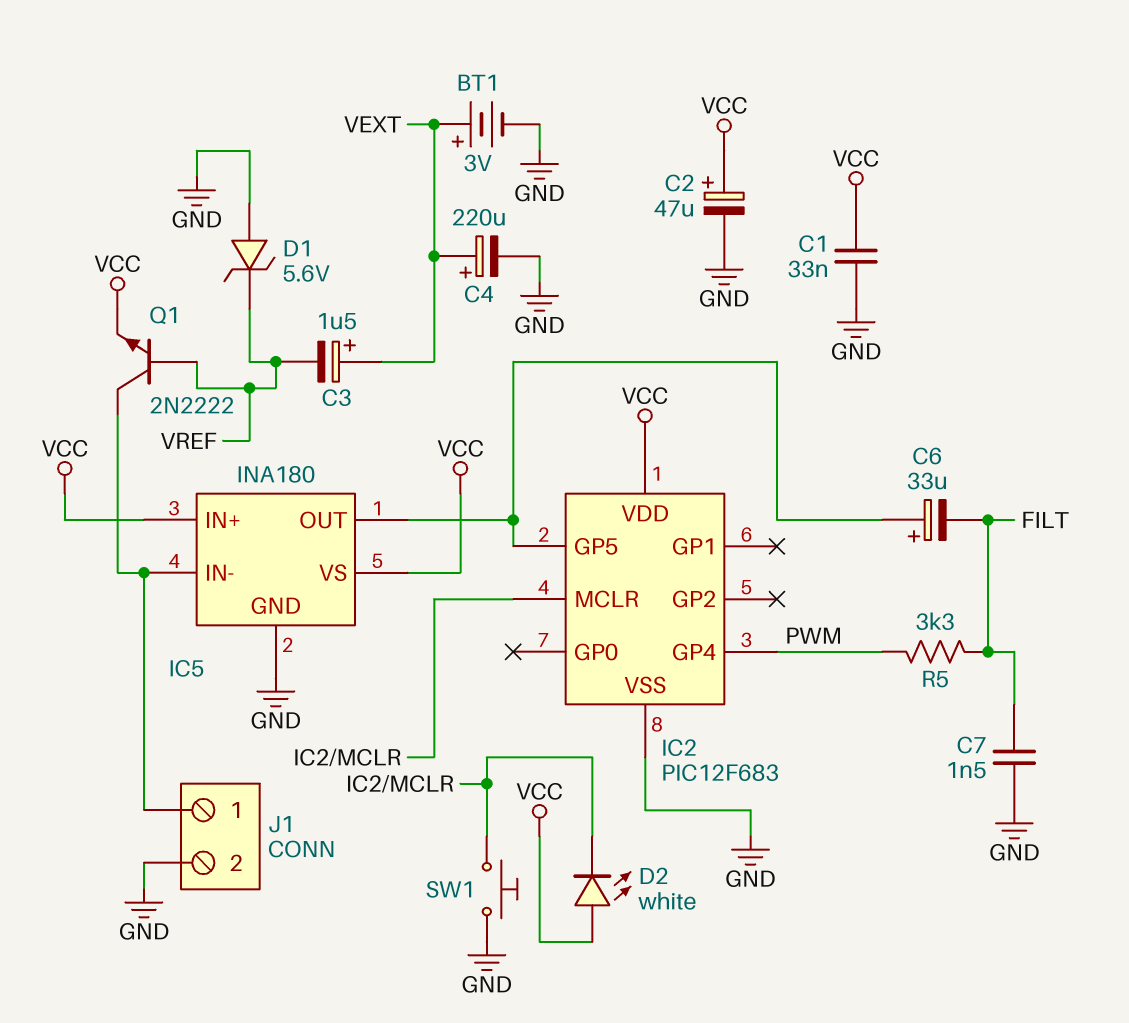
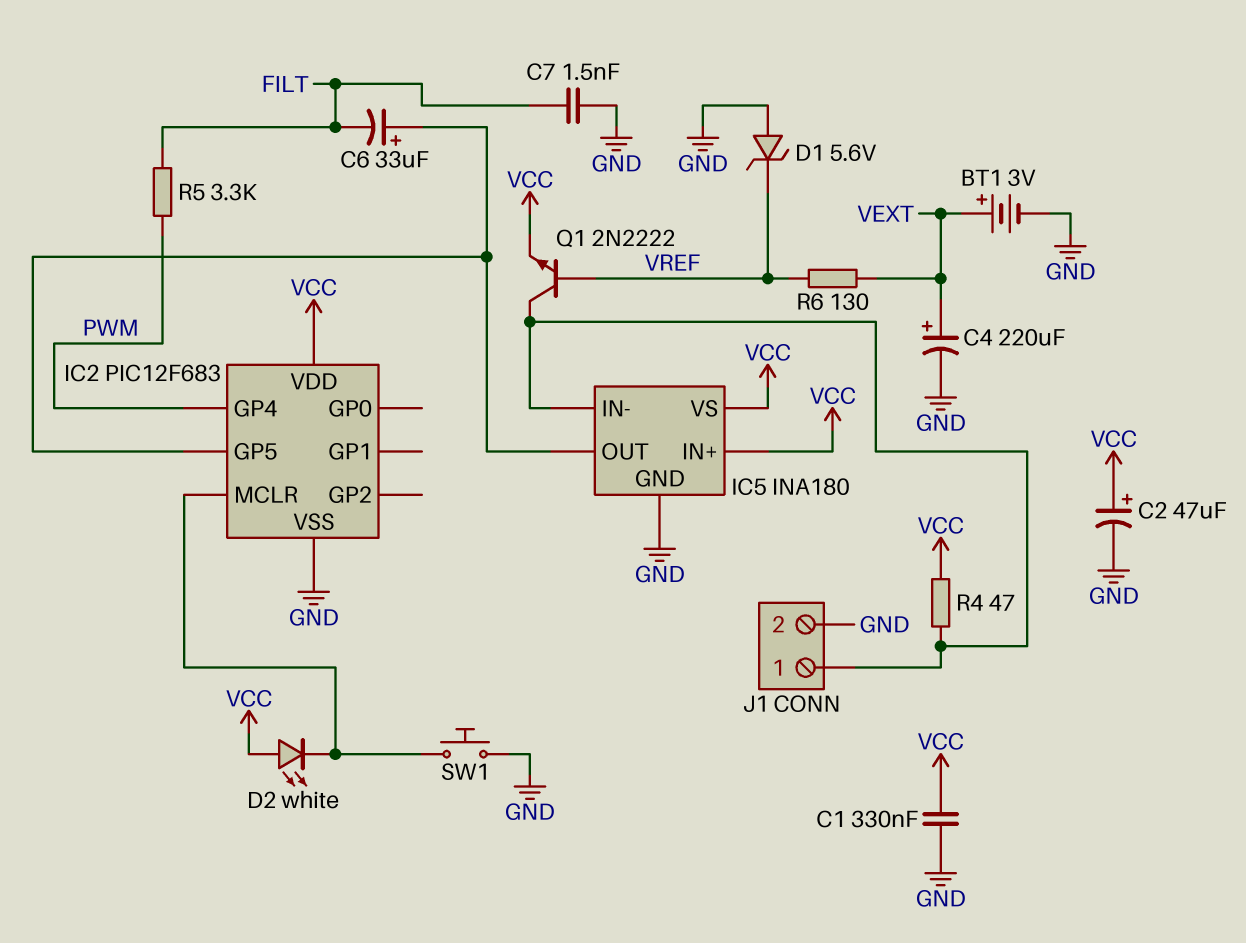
C1: 33nF (GND, VCC) -> 330nF (GND, VCC)
C3: 1.5uF (plus VEXT, minus VREF) -> none
R4: none -> 47 (IC5/IN-, VCC)
R6: none -> 130 (VEXT, VREF)

